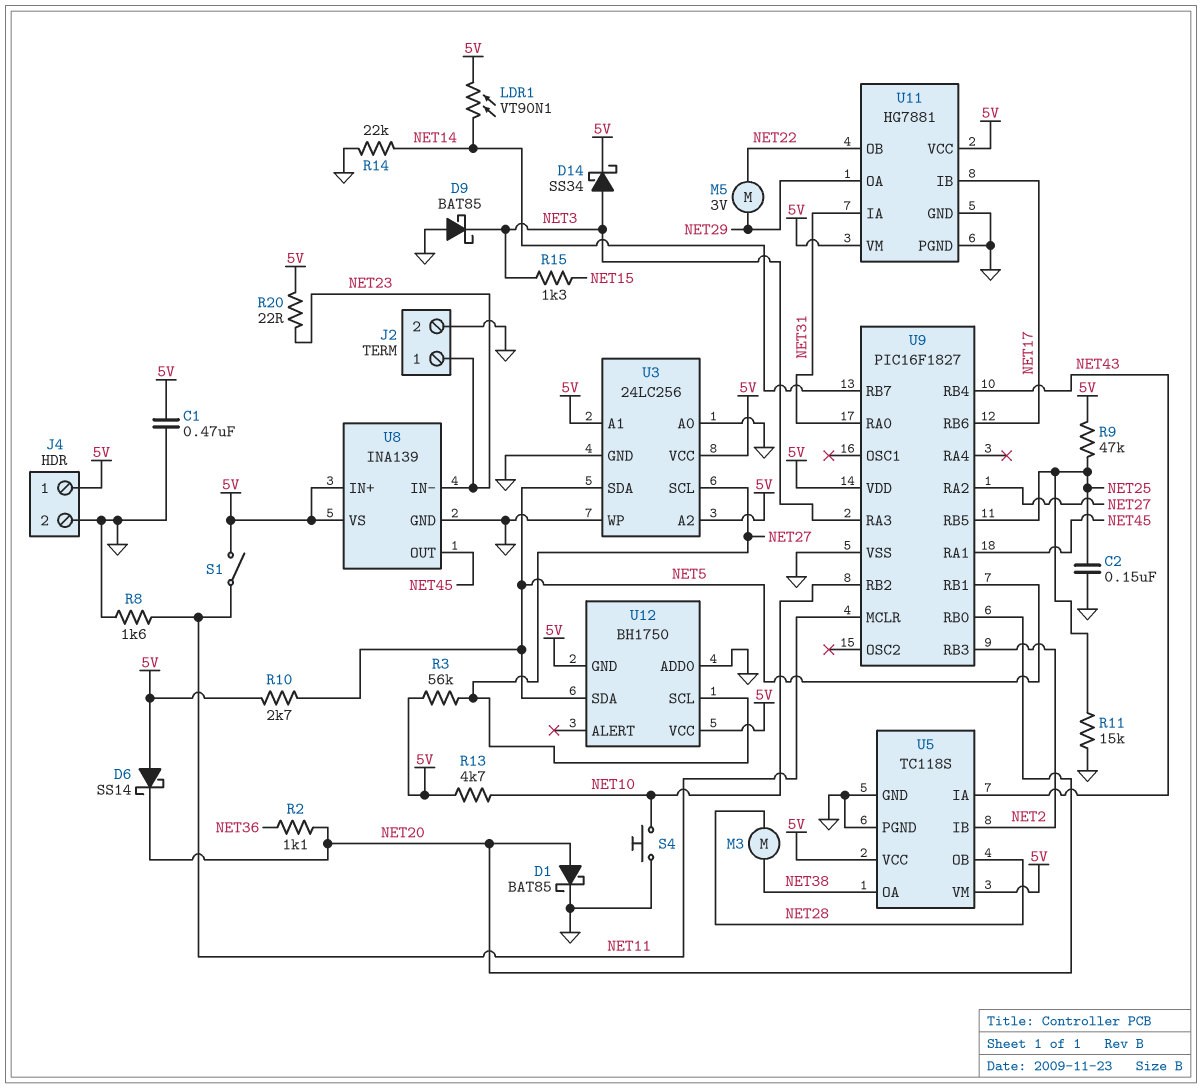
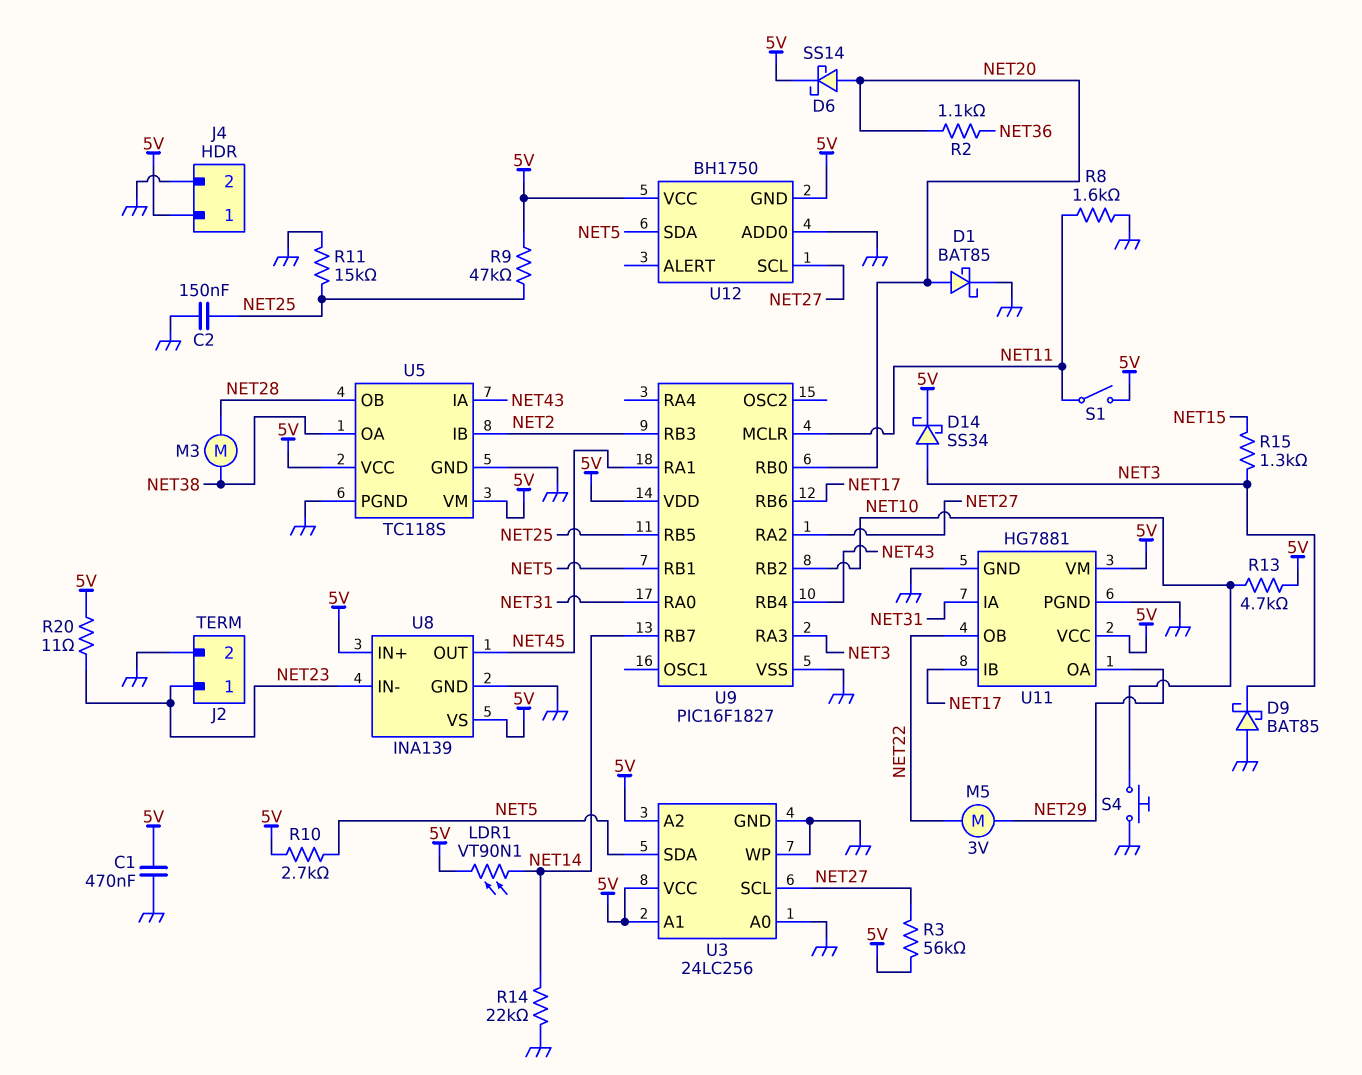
D6: schottky SS14 (A 5V, K NET20) -> schottky SS14 (A NET20, K 5V)
R20: 22 (5V, NET23) -> 11 (5V, NET23)

